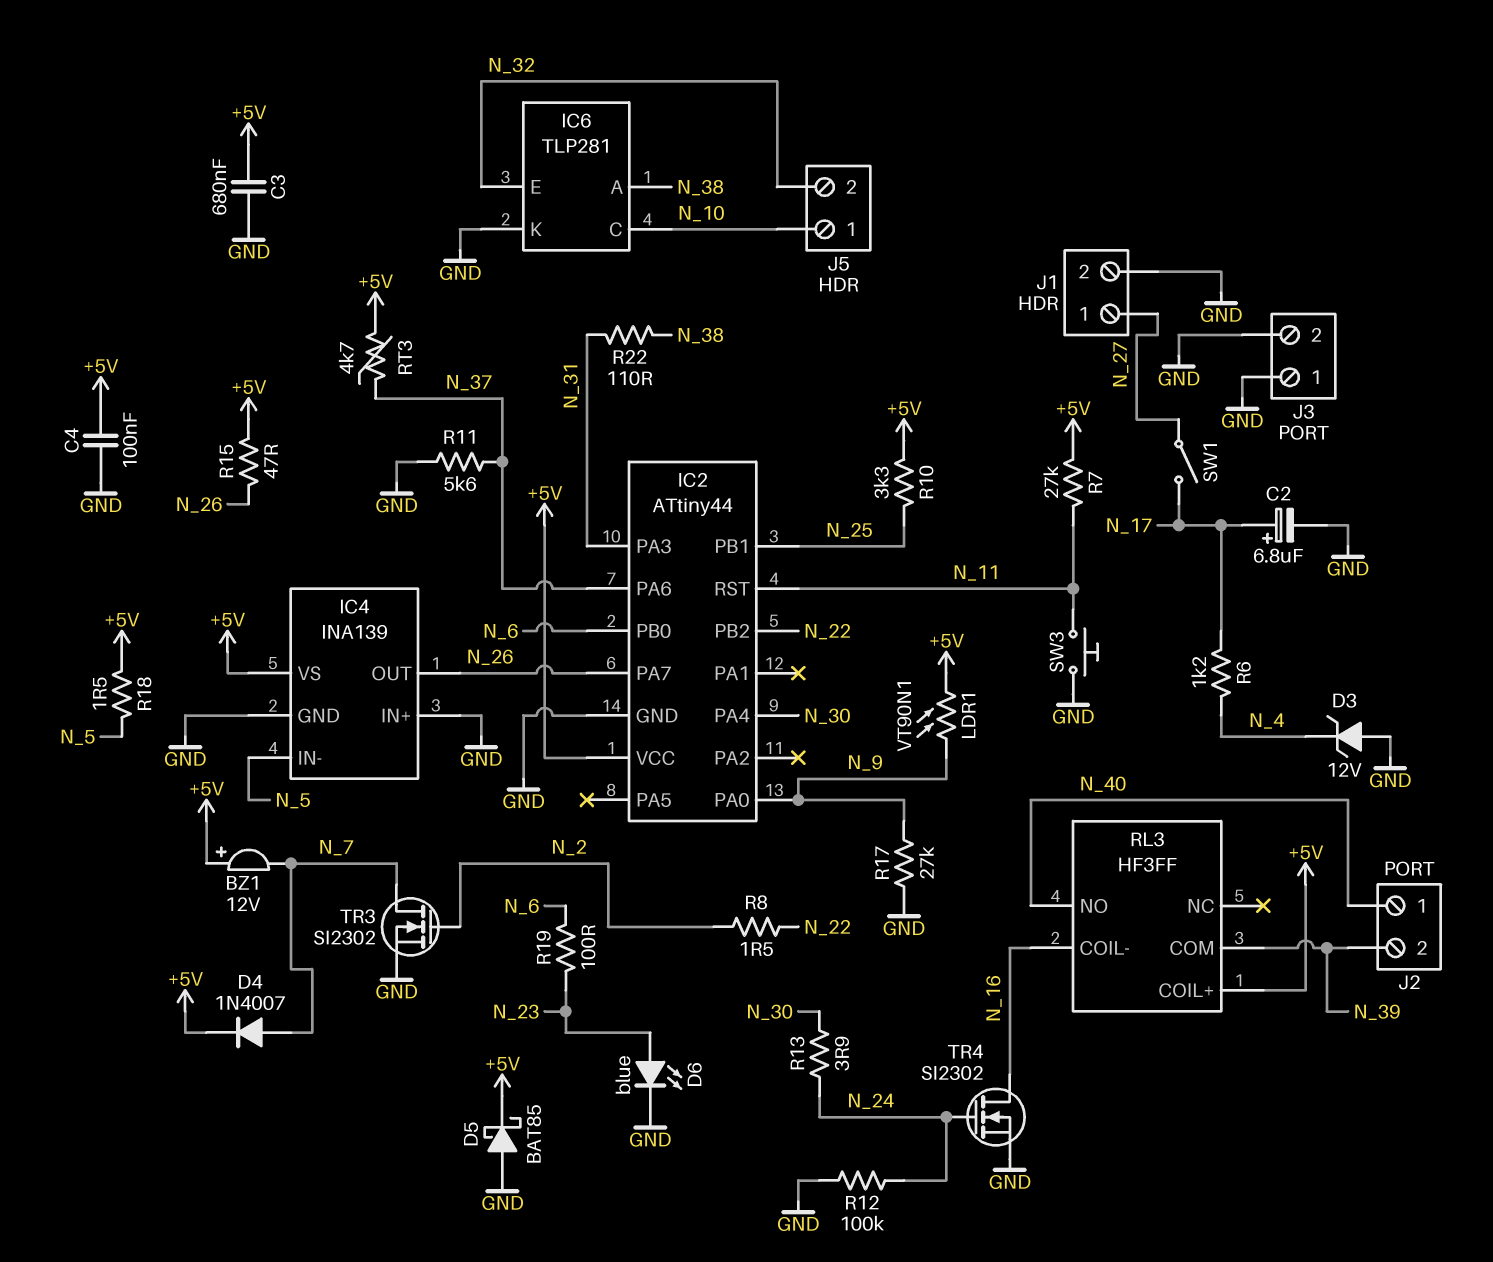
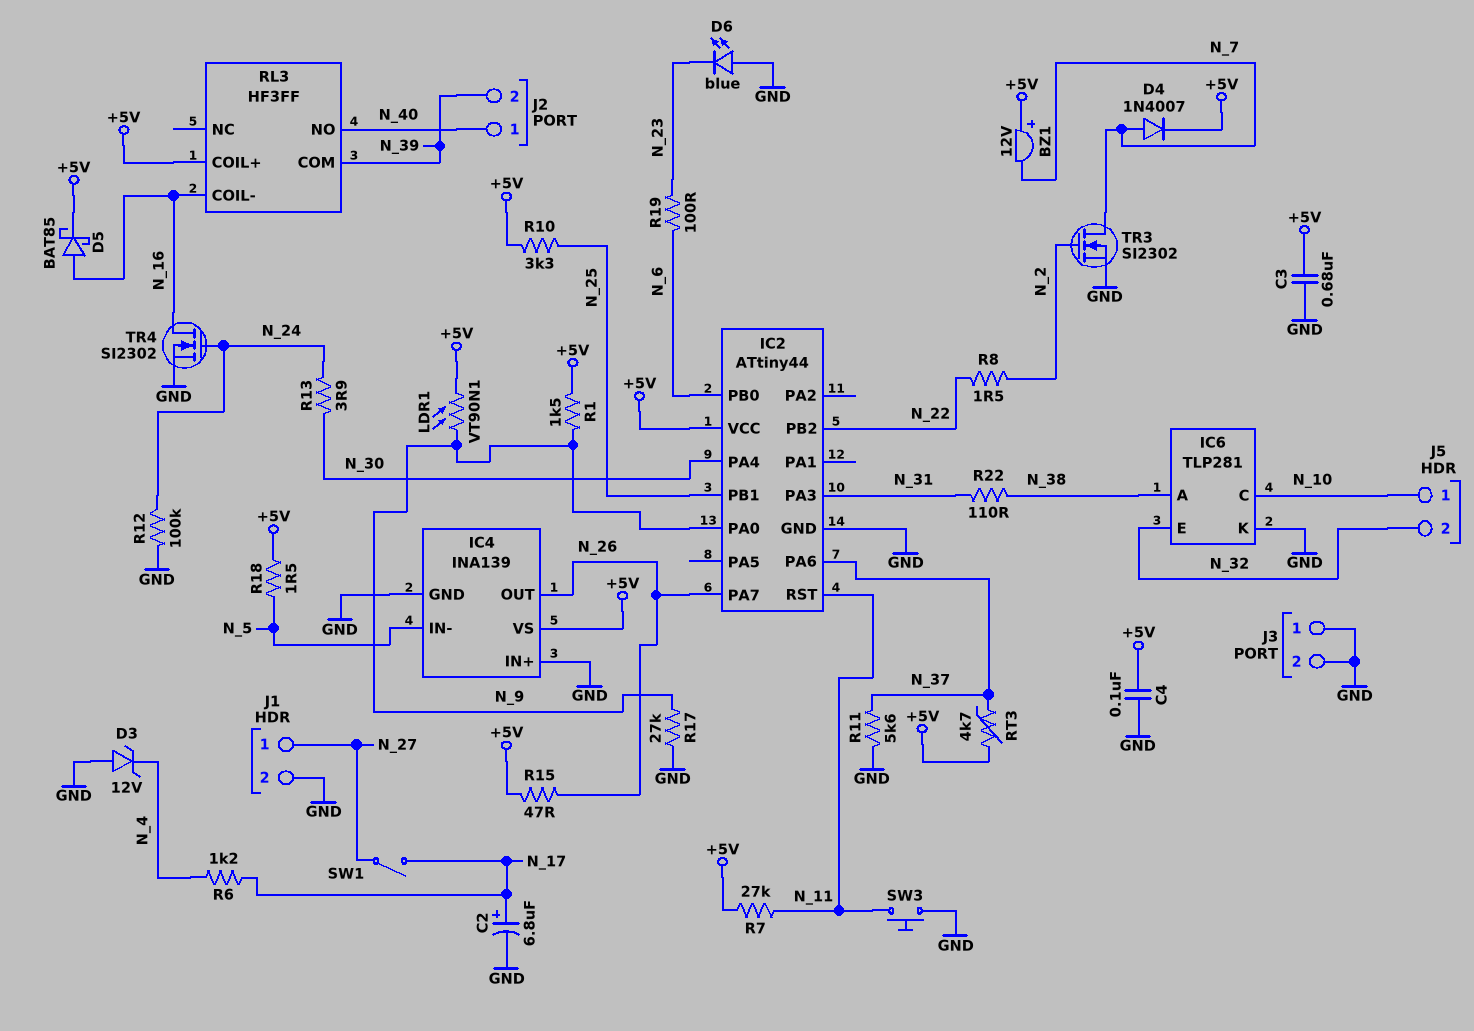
D5: schottky BAT85 (A GND, K +5V) -> schottky BAT85 (A N_16, K +5V)
D6: LED blue (A N_23, K GND) -> LED blue (A GND, K N_23)
R1: none -> 1.5k (+5V, N_9)

